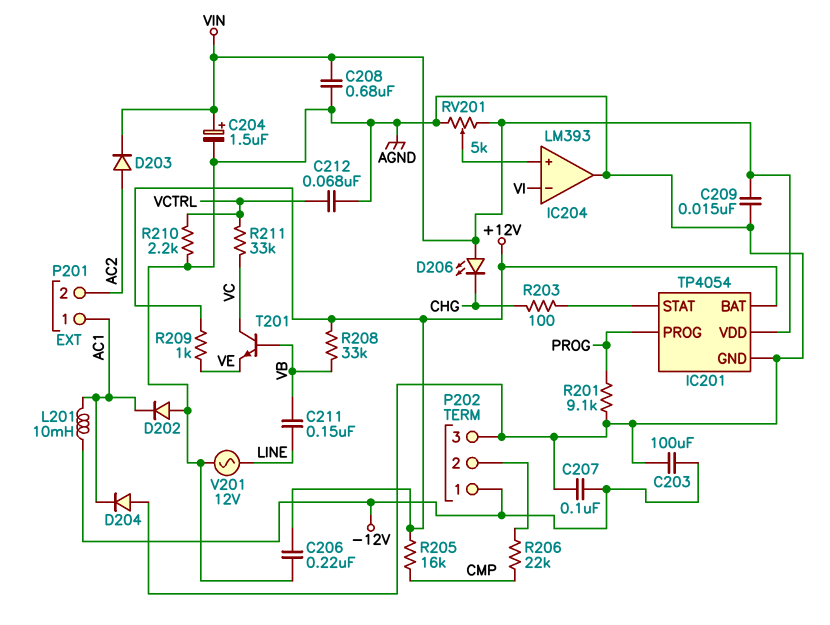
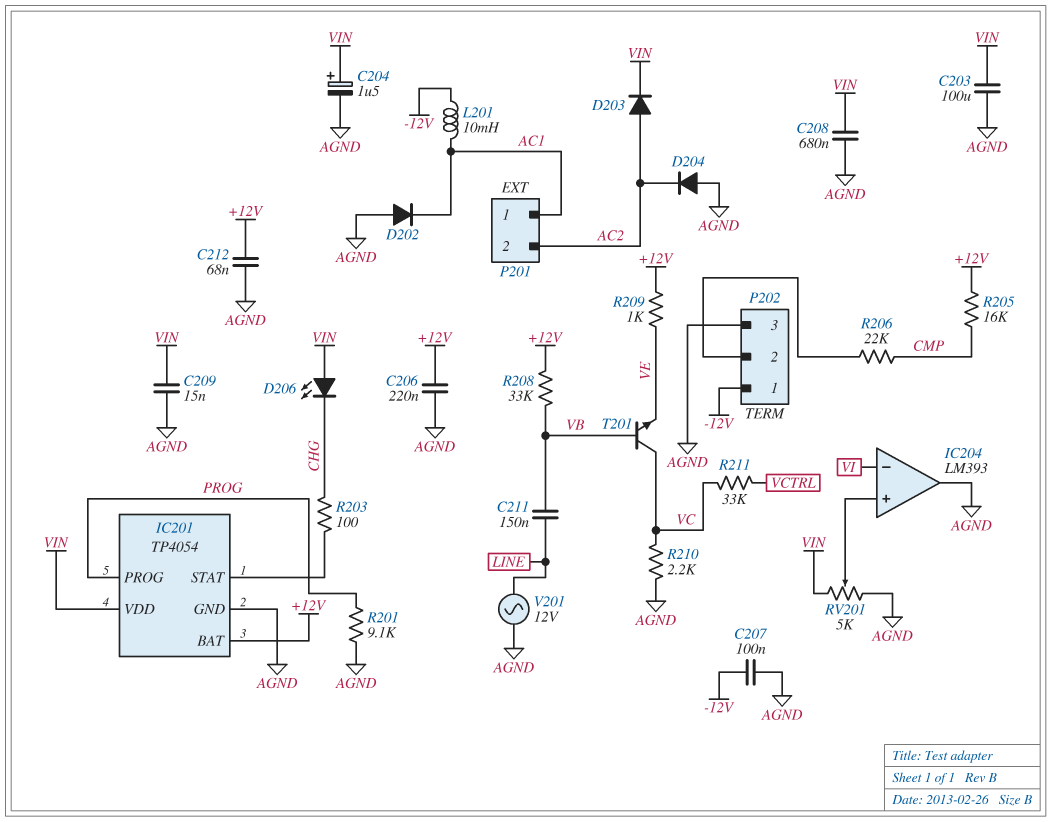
C203: 100uF (-12V, AGND) -> 100uF (AGND, VIN)
C212: 68nF (AGND, VCTRL) -> 68nF (+12V, AGND)
D204: diode (A AGND, K AC1) -> diode (A AGND, K AC2)
R210: 2.2k (AGND, VCTRL) -> 2.2k (AGND, VC)

